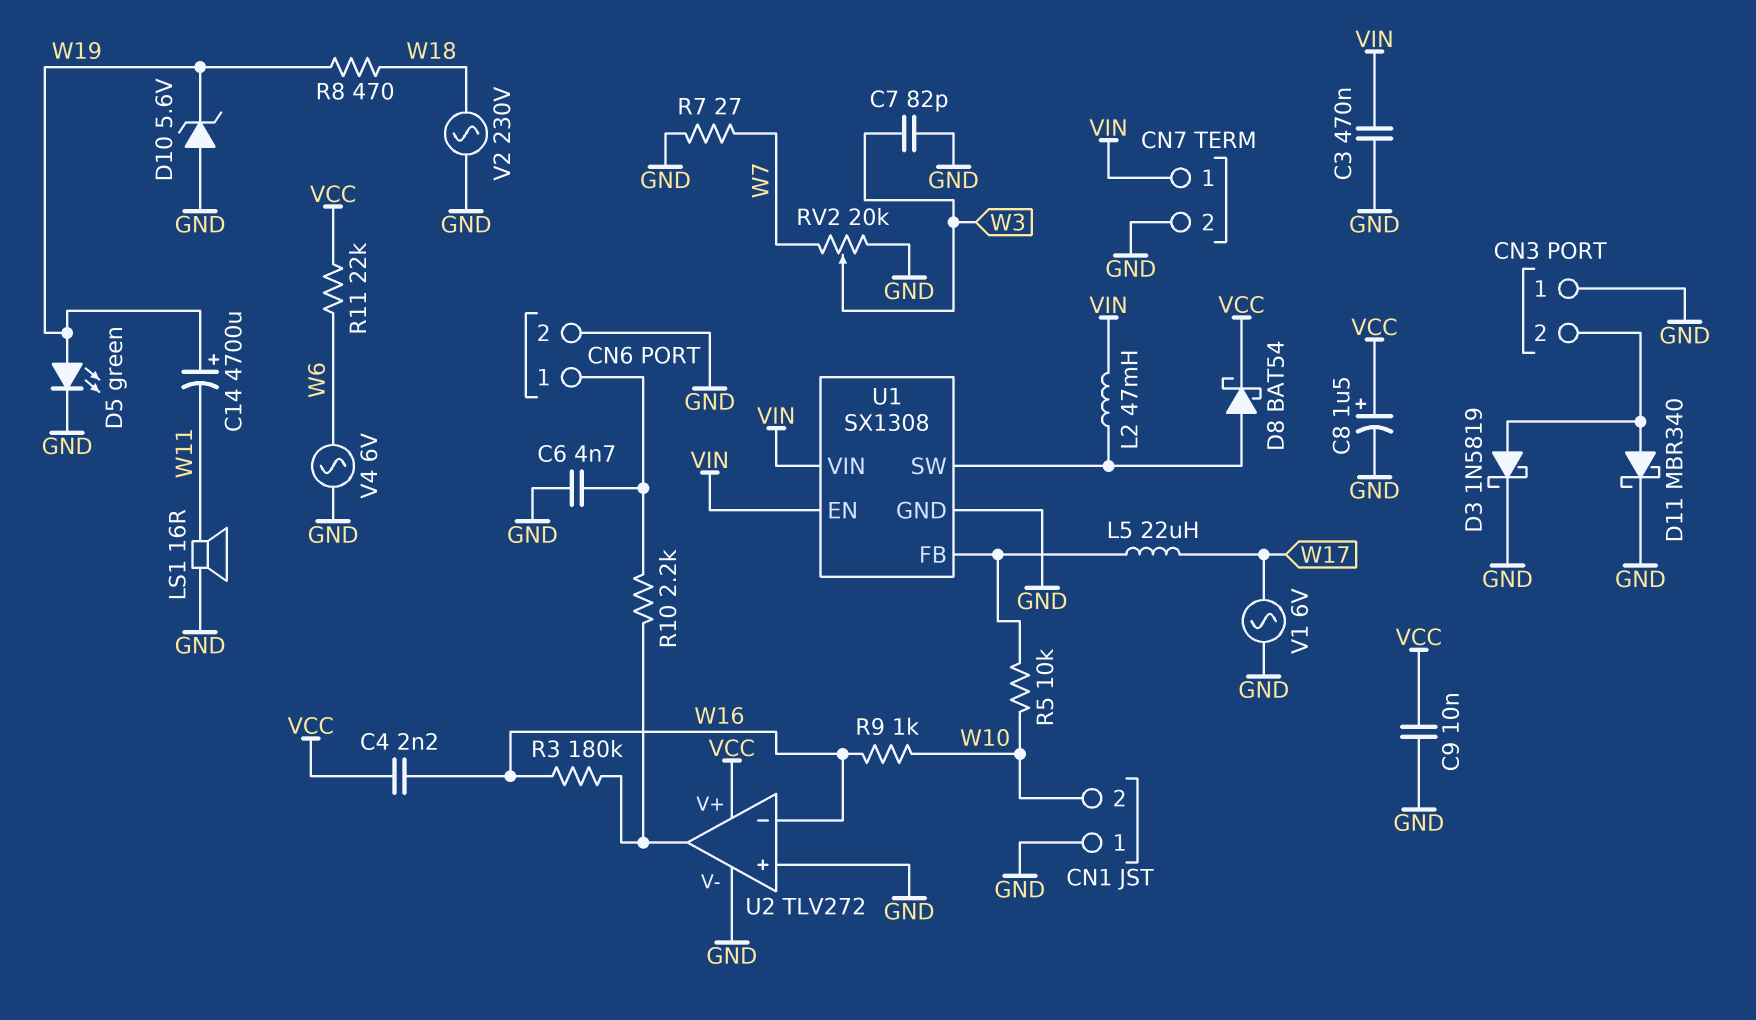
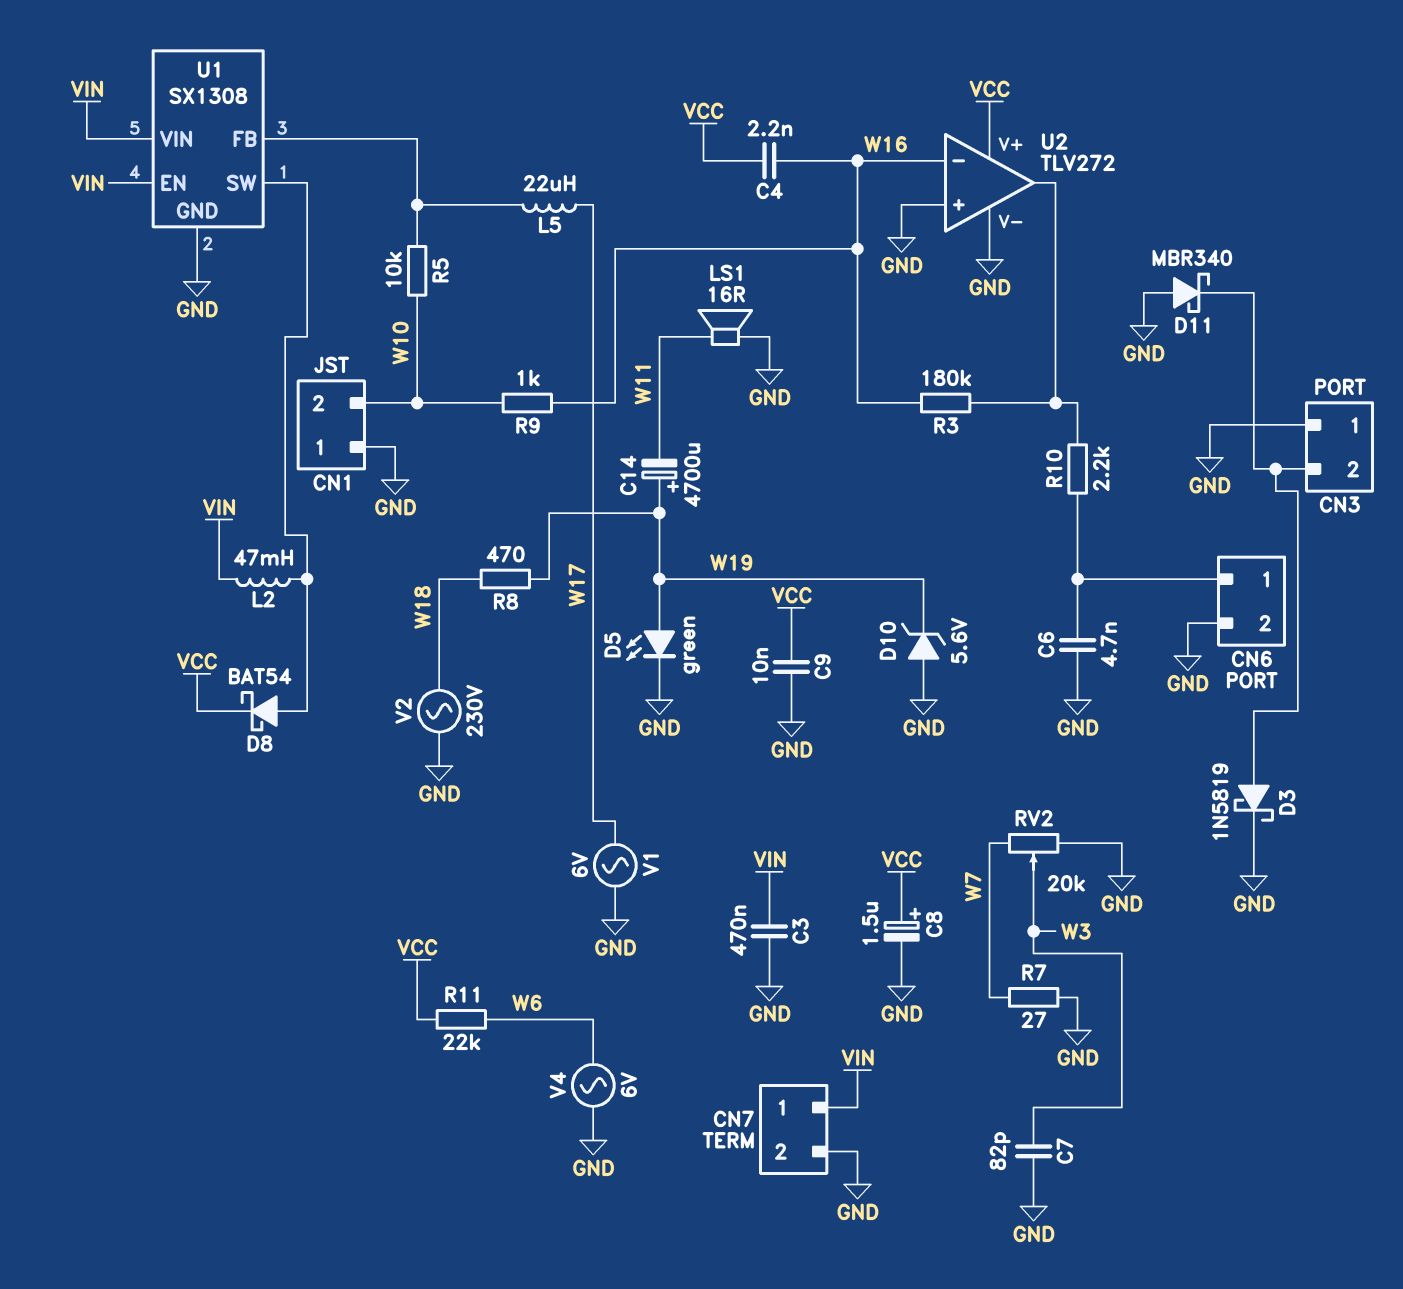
D11: schottky MBR340 (A CN3/2, K GND) -> schottky MBR340 (A GND, K CN3/2)

